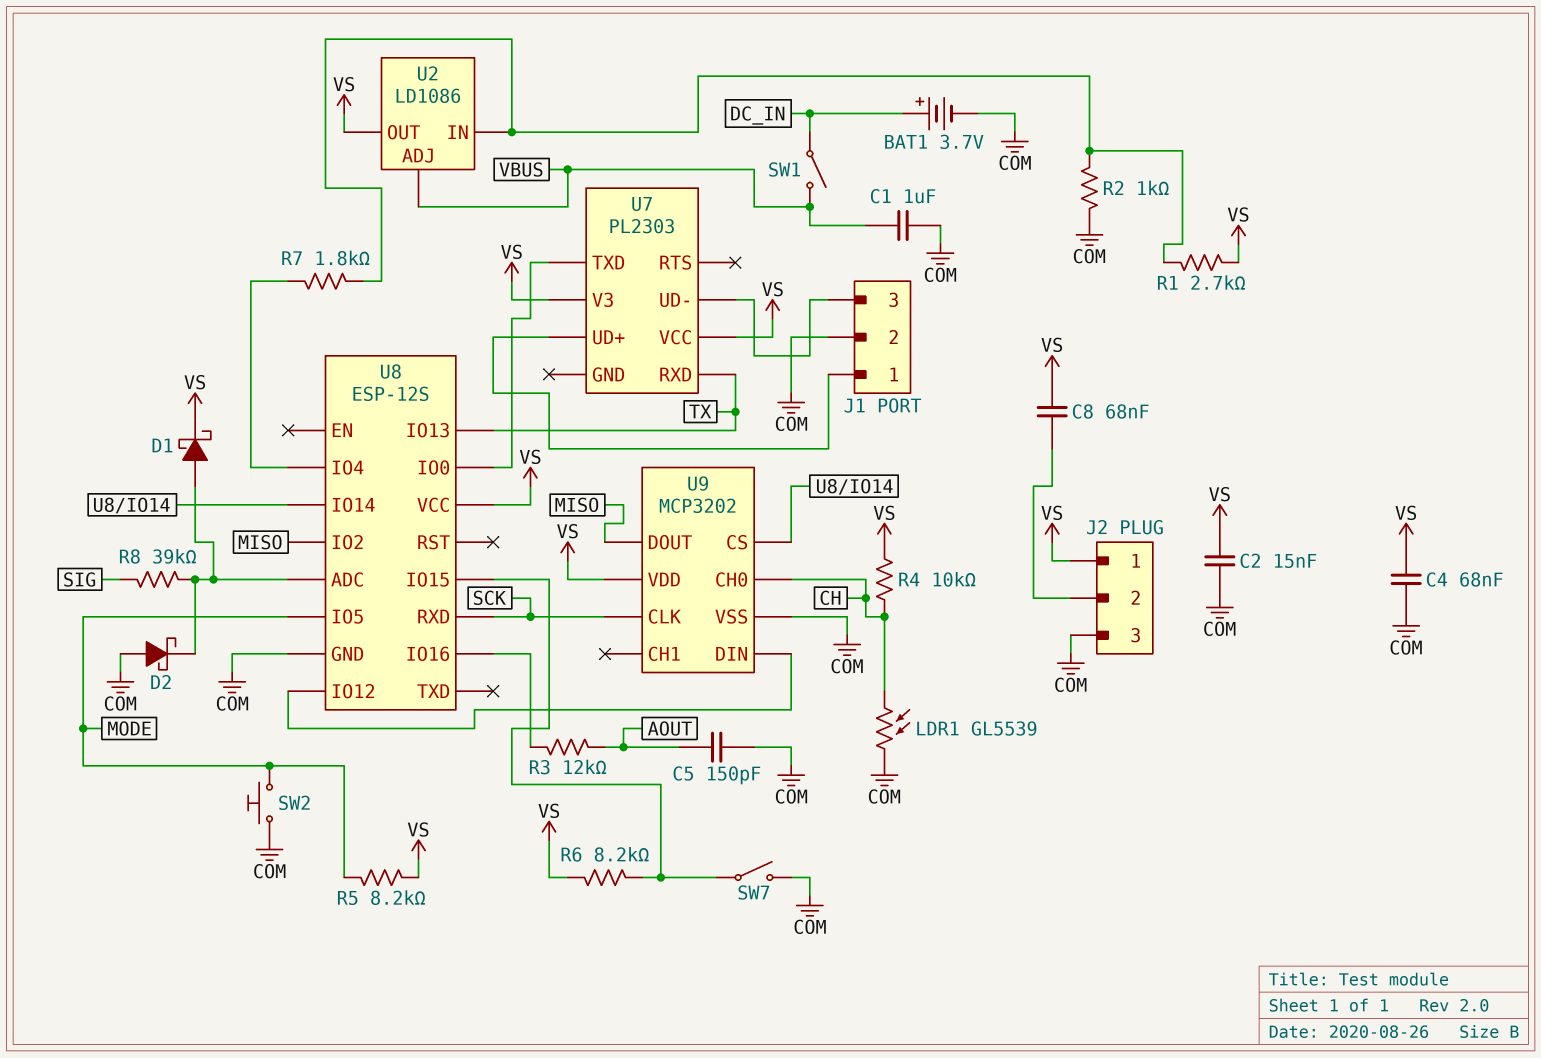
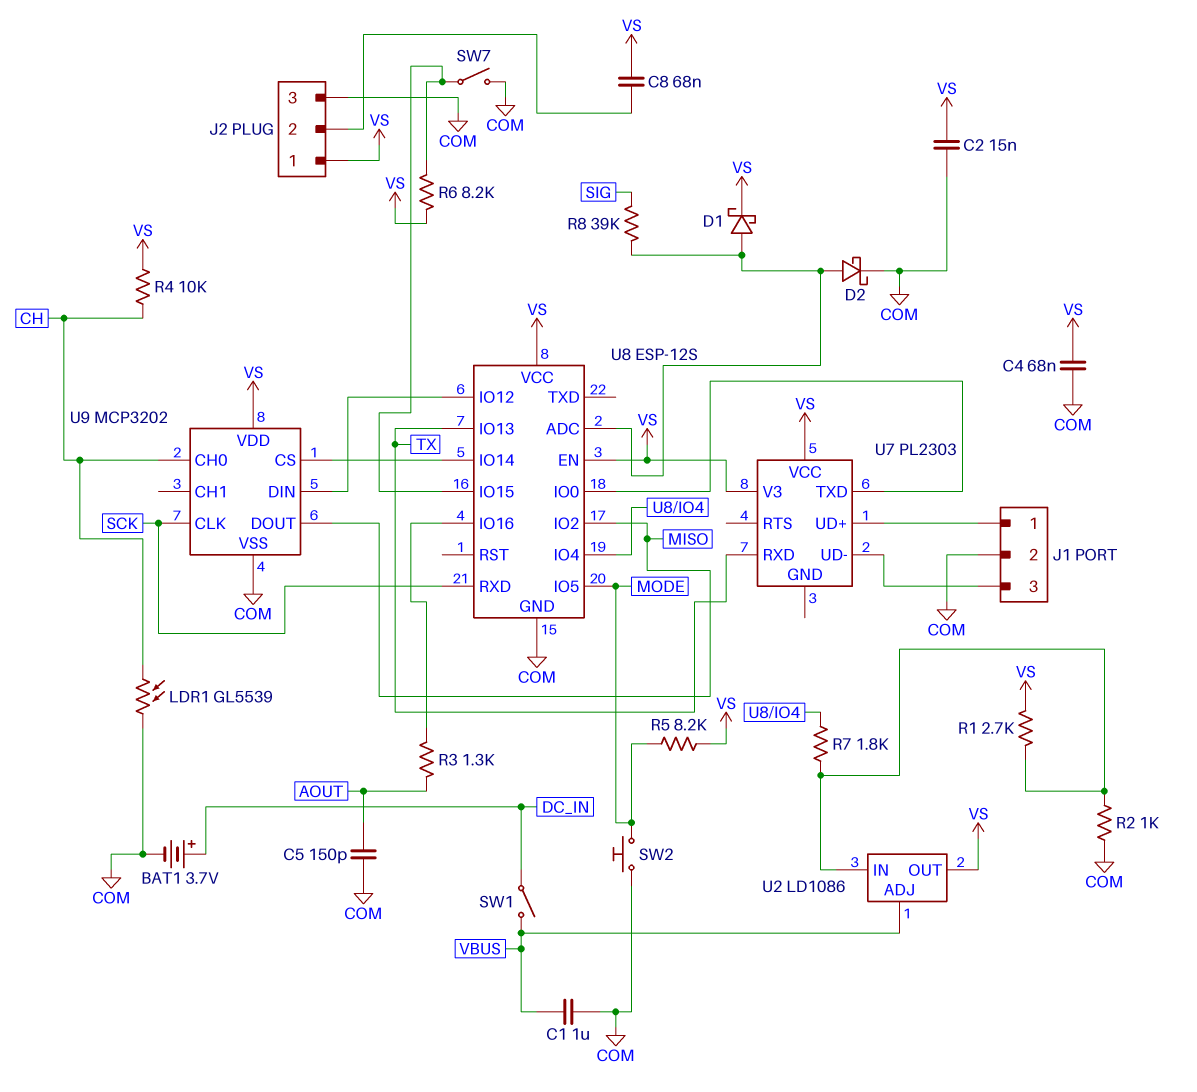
D2: schottky (A COM, K U8/ADC) -> schottky (A U8/ADC, K COM)
R3: 12k (AOUT, U8/IO16) -> 1.3k (AOUT, U8/IO16)
U8 pin EN: none -> VS

